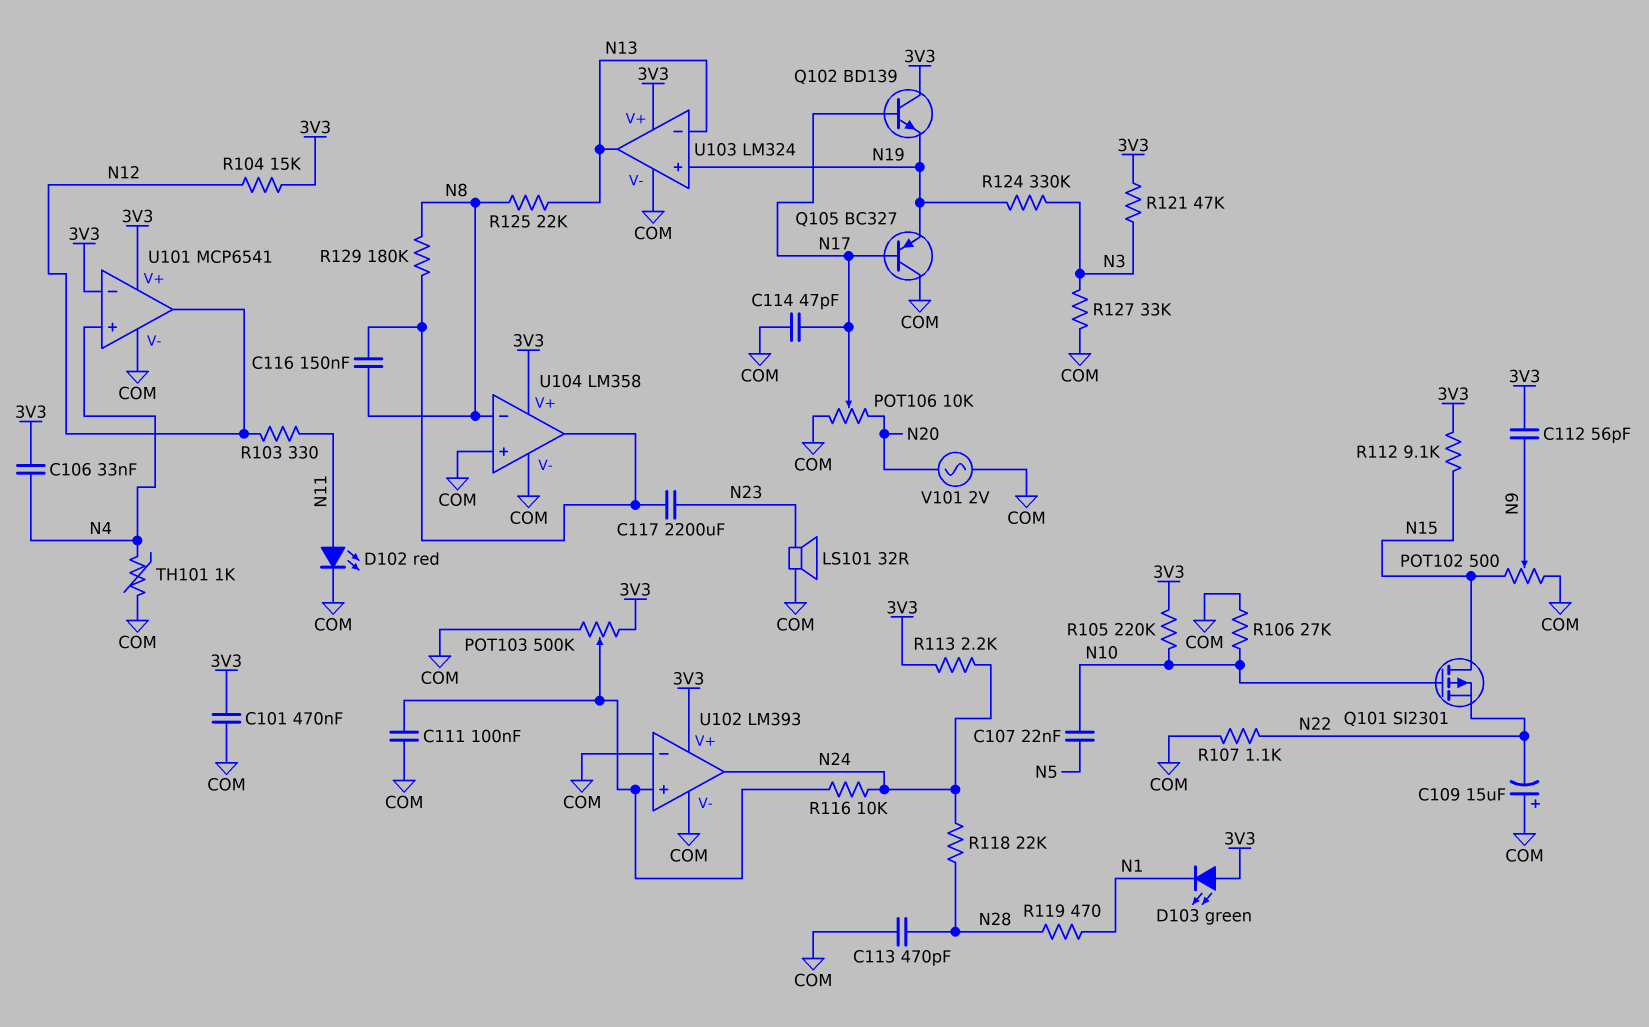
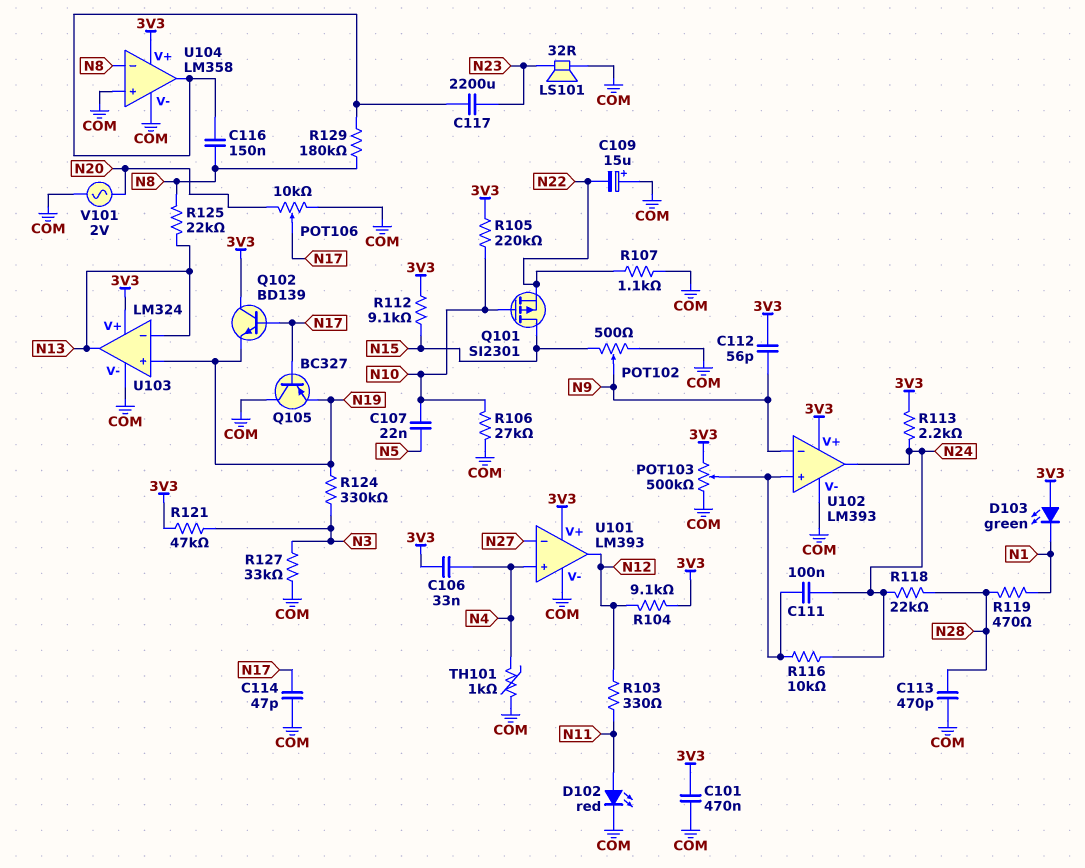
C111: 100nF (COM, U102/in+) -> 100nF (N24, U102/in+)
R104: 15k (3V3, N12) -> 9.1k (3V3, N12)
U101: MCP6541 -> LM393
U101 pin in-: 3V3 -> N27
U102 pin in-: COM -> N9

